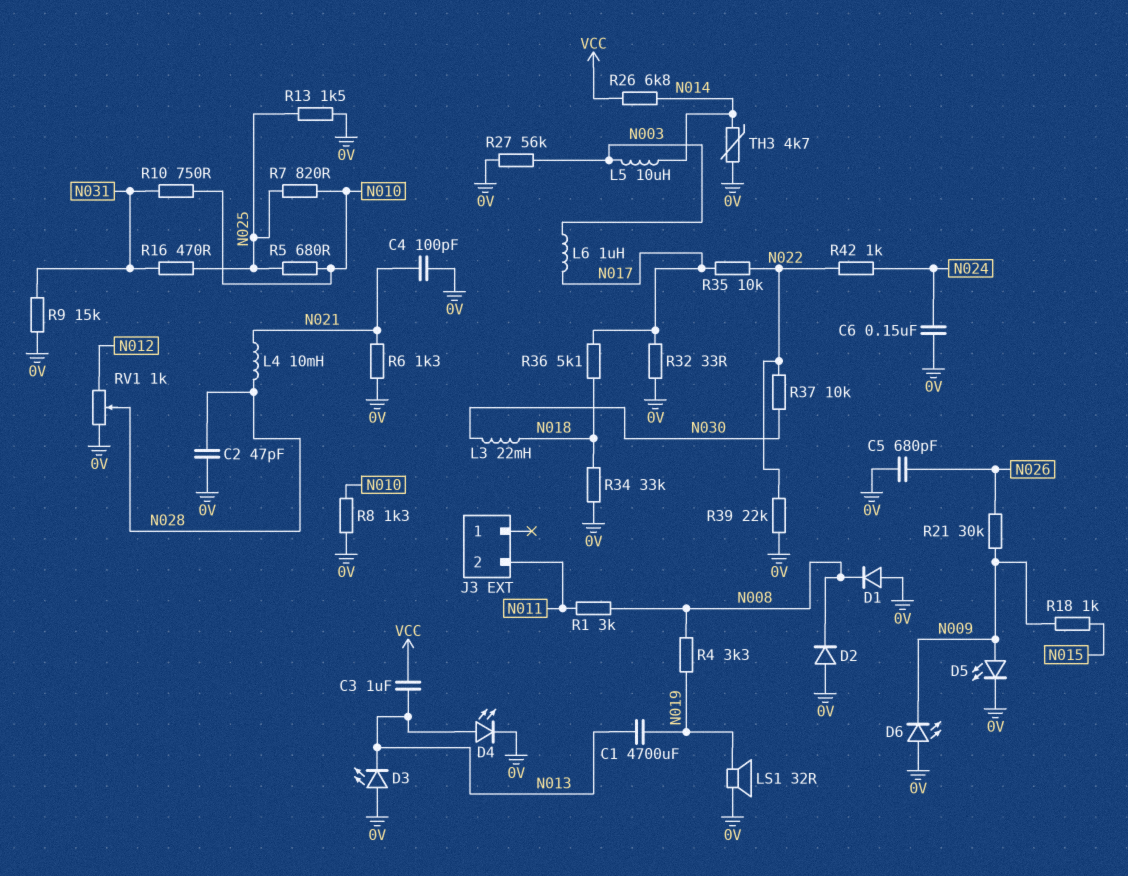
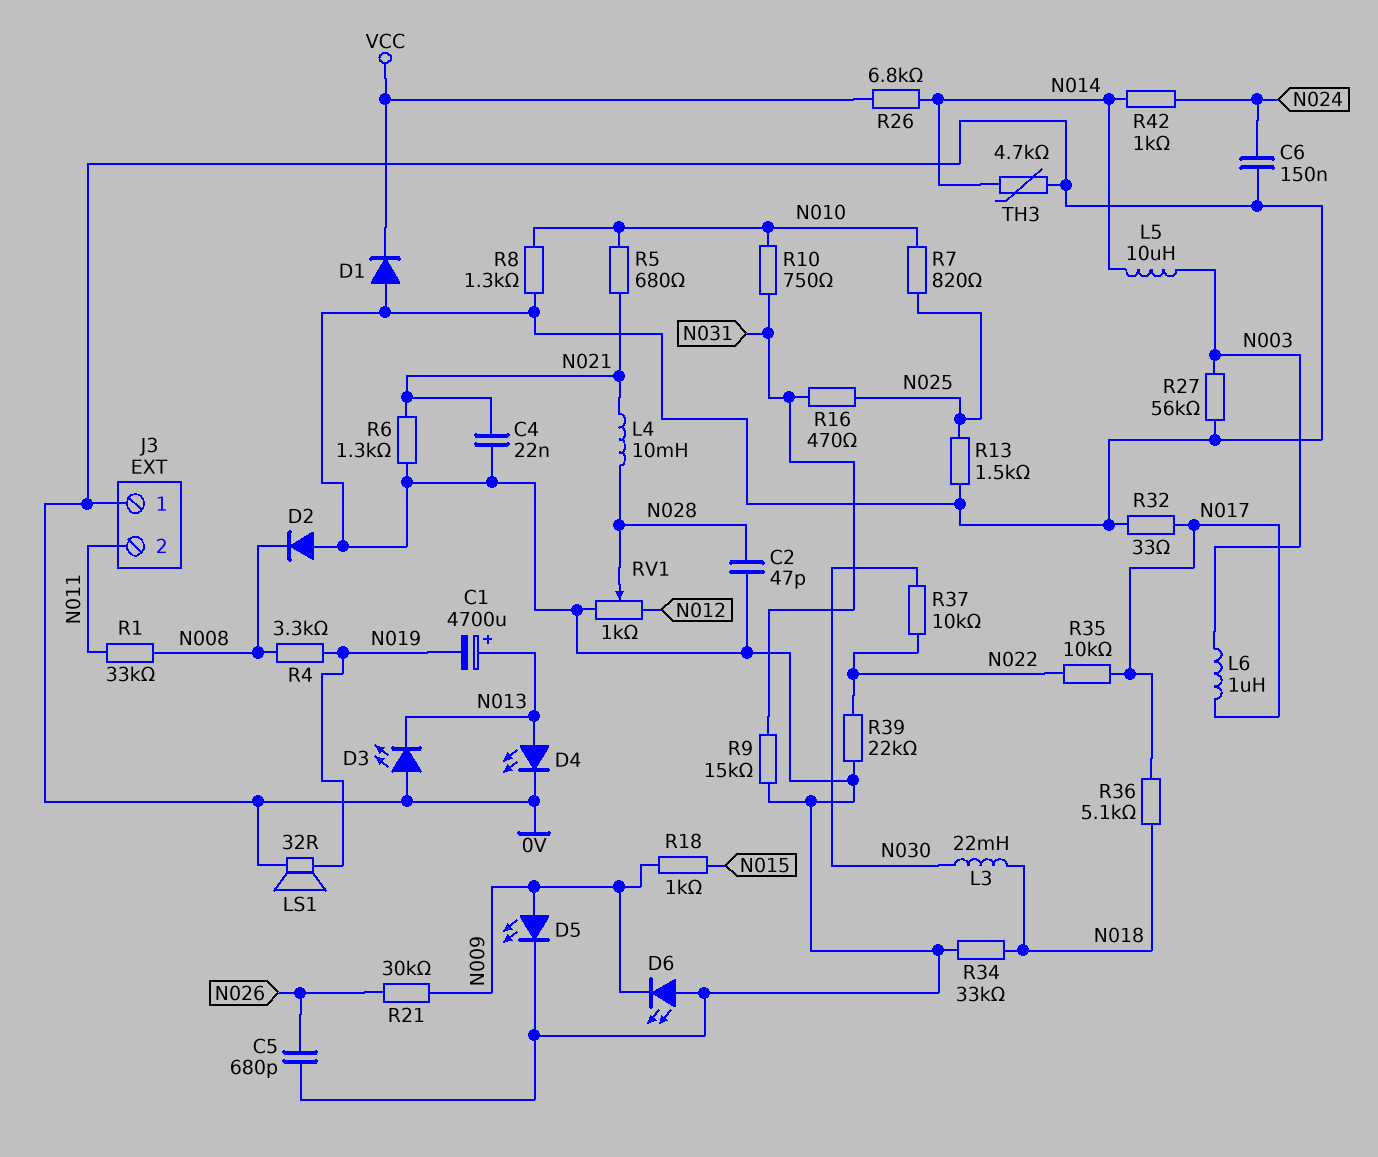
C1: 4700uF (N013, N019) -> 4700uF (plus N013, minus N019)
C3: 1uF (N013, VCC) -> none
C4: 100pF (0V, N021) -> 22nF (0V, N021)
D1: diode (A 0V, K N008) -> diode (A 0V, K VCC)
J3 pin 1: none -> 0V
R1: 3k (N008, N011) -> 33k (N008, N011)
R5: 680 (N010, N025) -> 680 (N010, N021)
R42: 1k (N022, N024) -> 1k (N014, N024)

